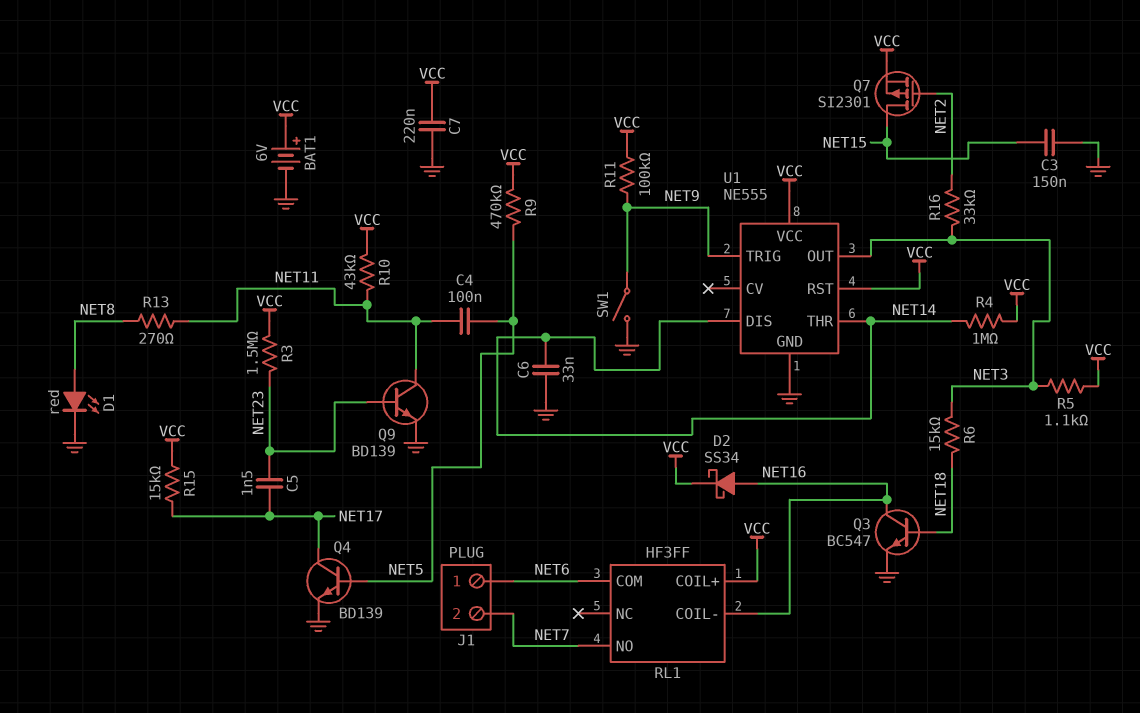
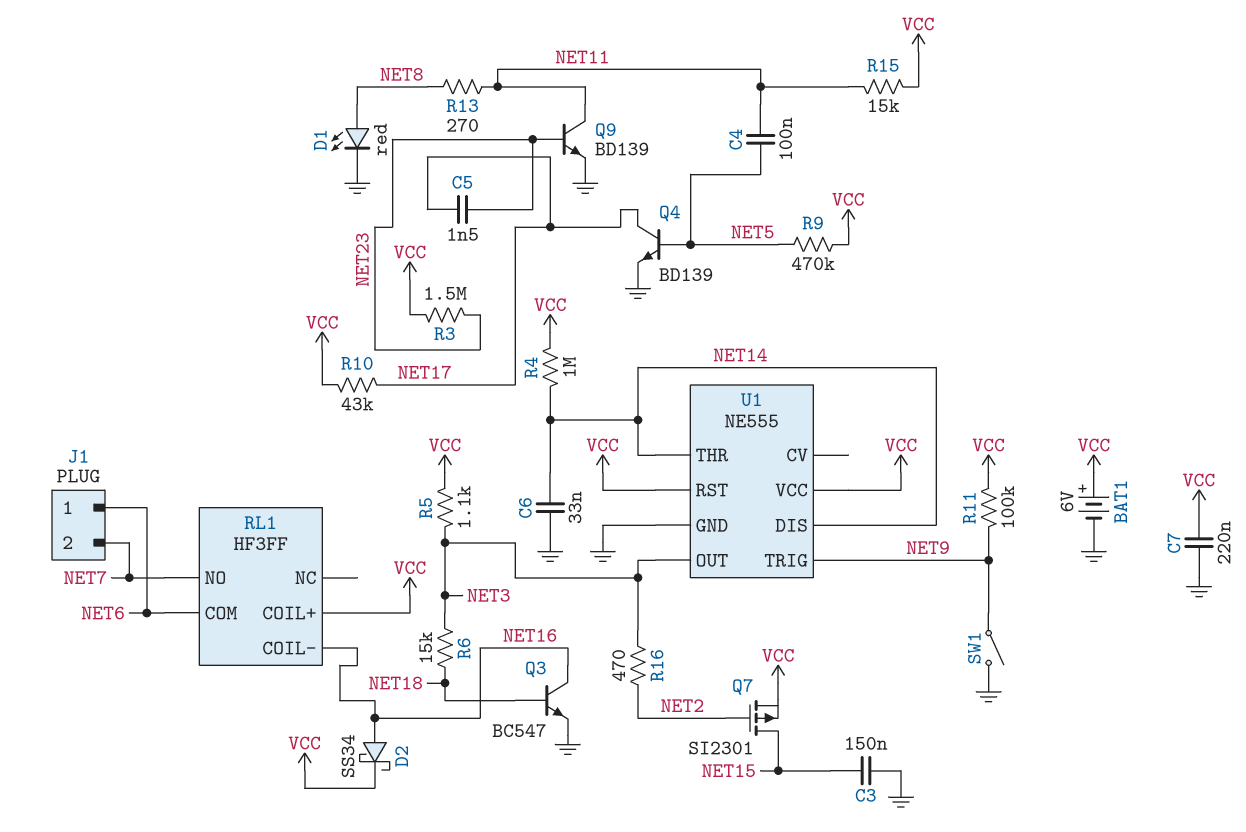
R10: 43k (NET11, VCC) -> 43k (NET17, VCC)
R15: 15k (NET17, VCC) -> 15k (NET11, VCC)
R16: 33k (NET2, NET3) -> 470 (NET2, NET3)

